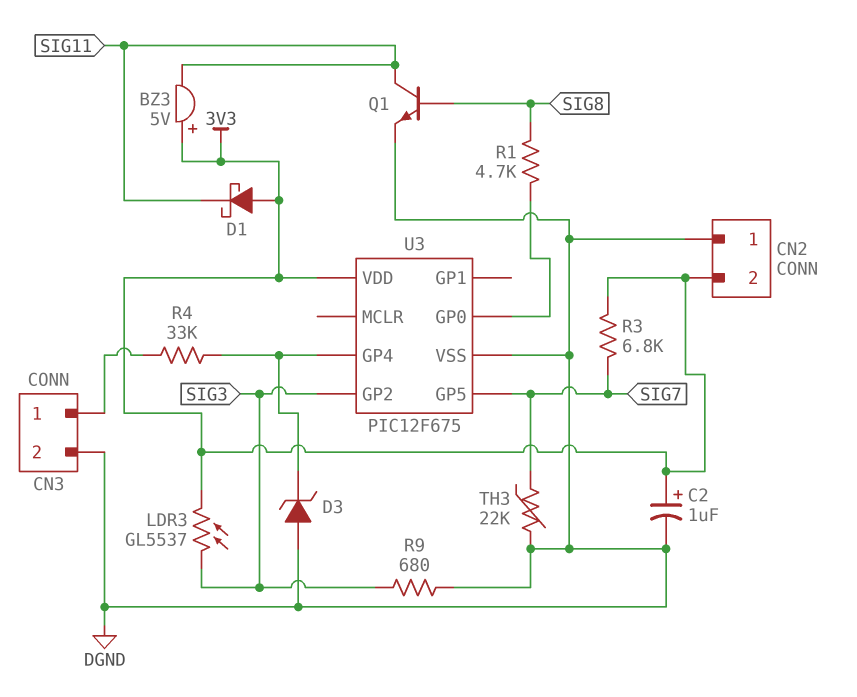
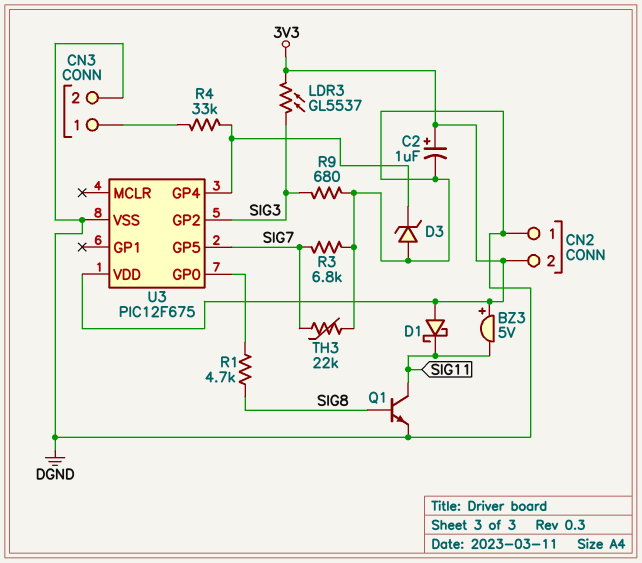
R3: 6.8k (3V3, SIG7) -> 6.8k (DGND, SIG7)

